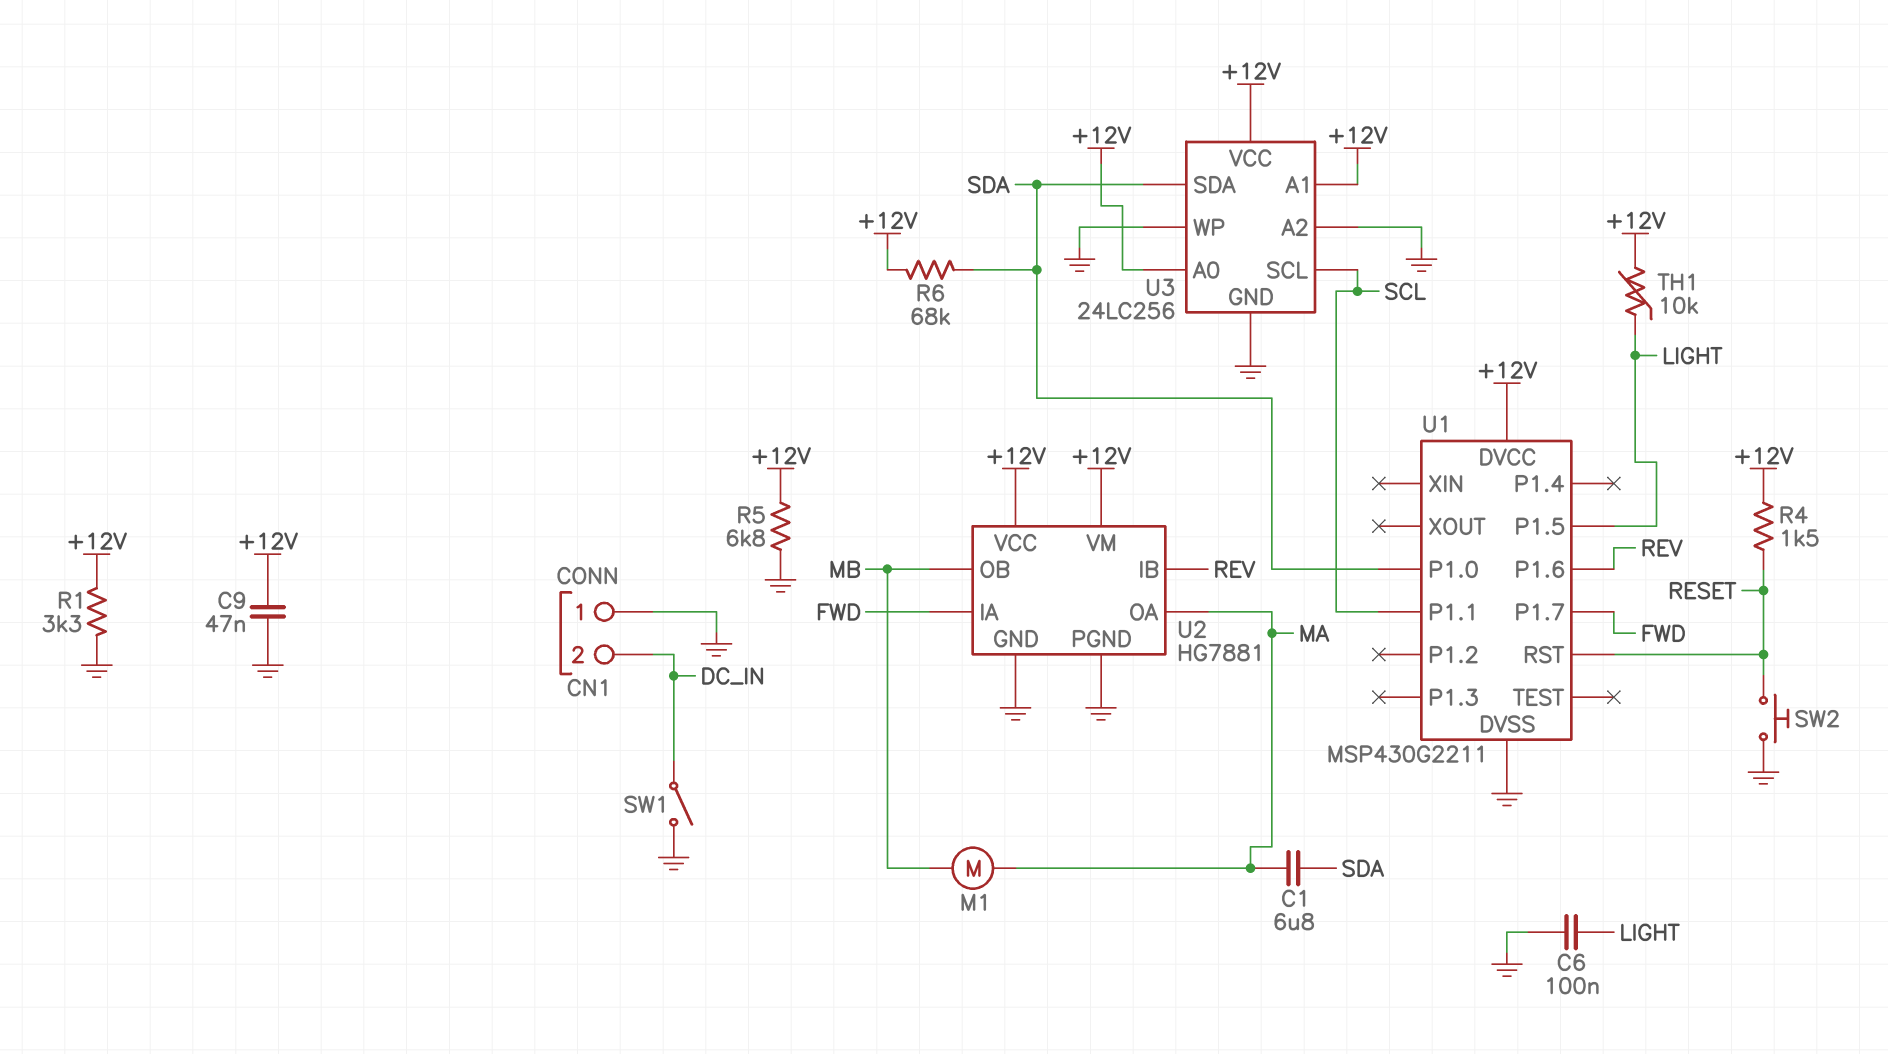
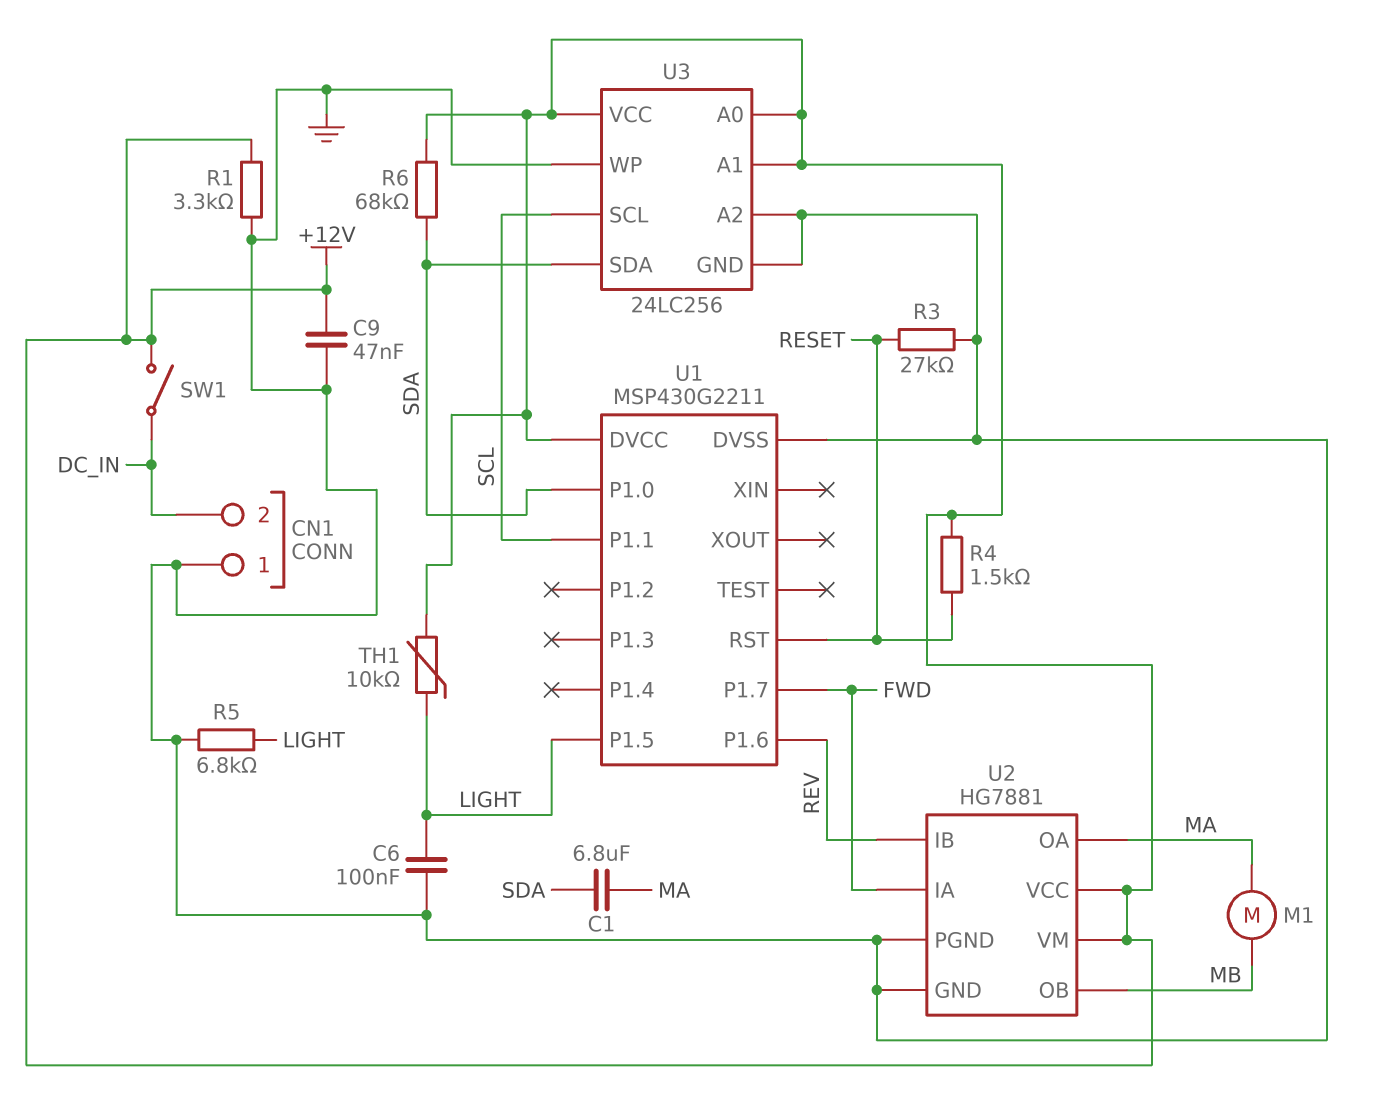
R3: none -> 27k (GND, RESET)
R5: 6.8k (+12V, GND) -> 6.8k (GND, LIGHT)
SW1: switch (DC_IN, GND) -> switch (+12V, DC_IN)
SW2: button (GND, RESET) -> none

